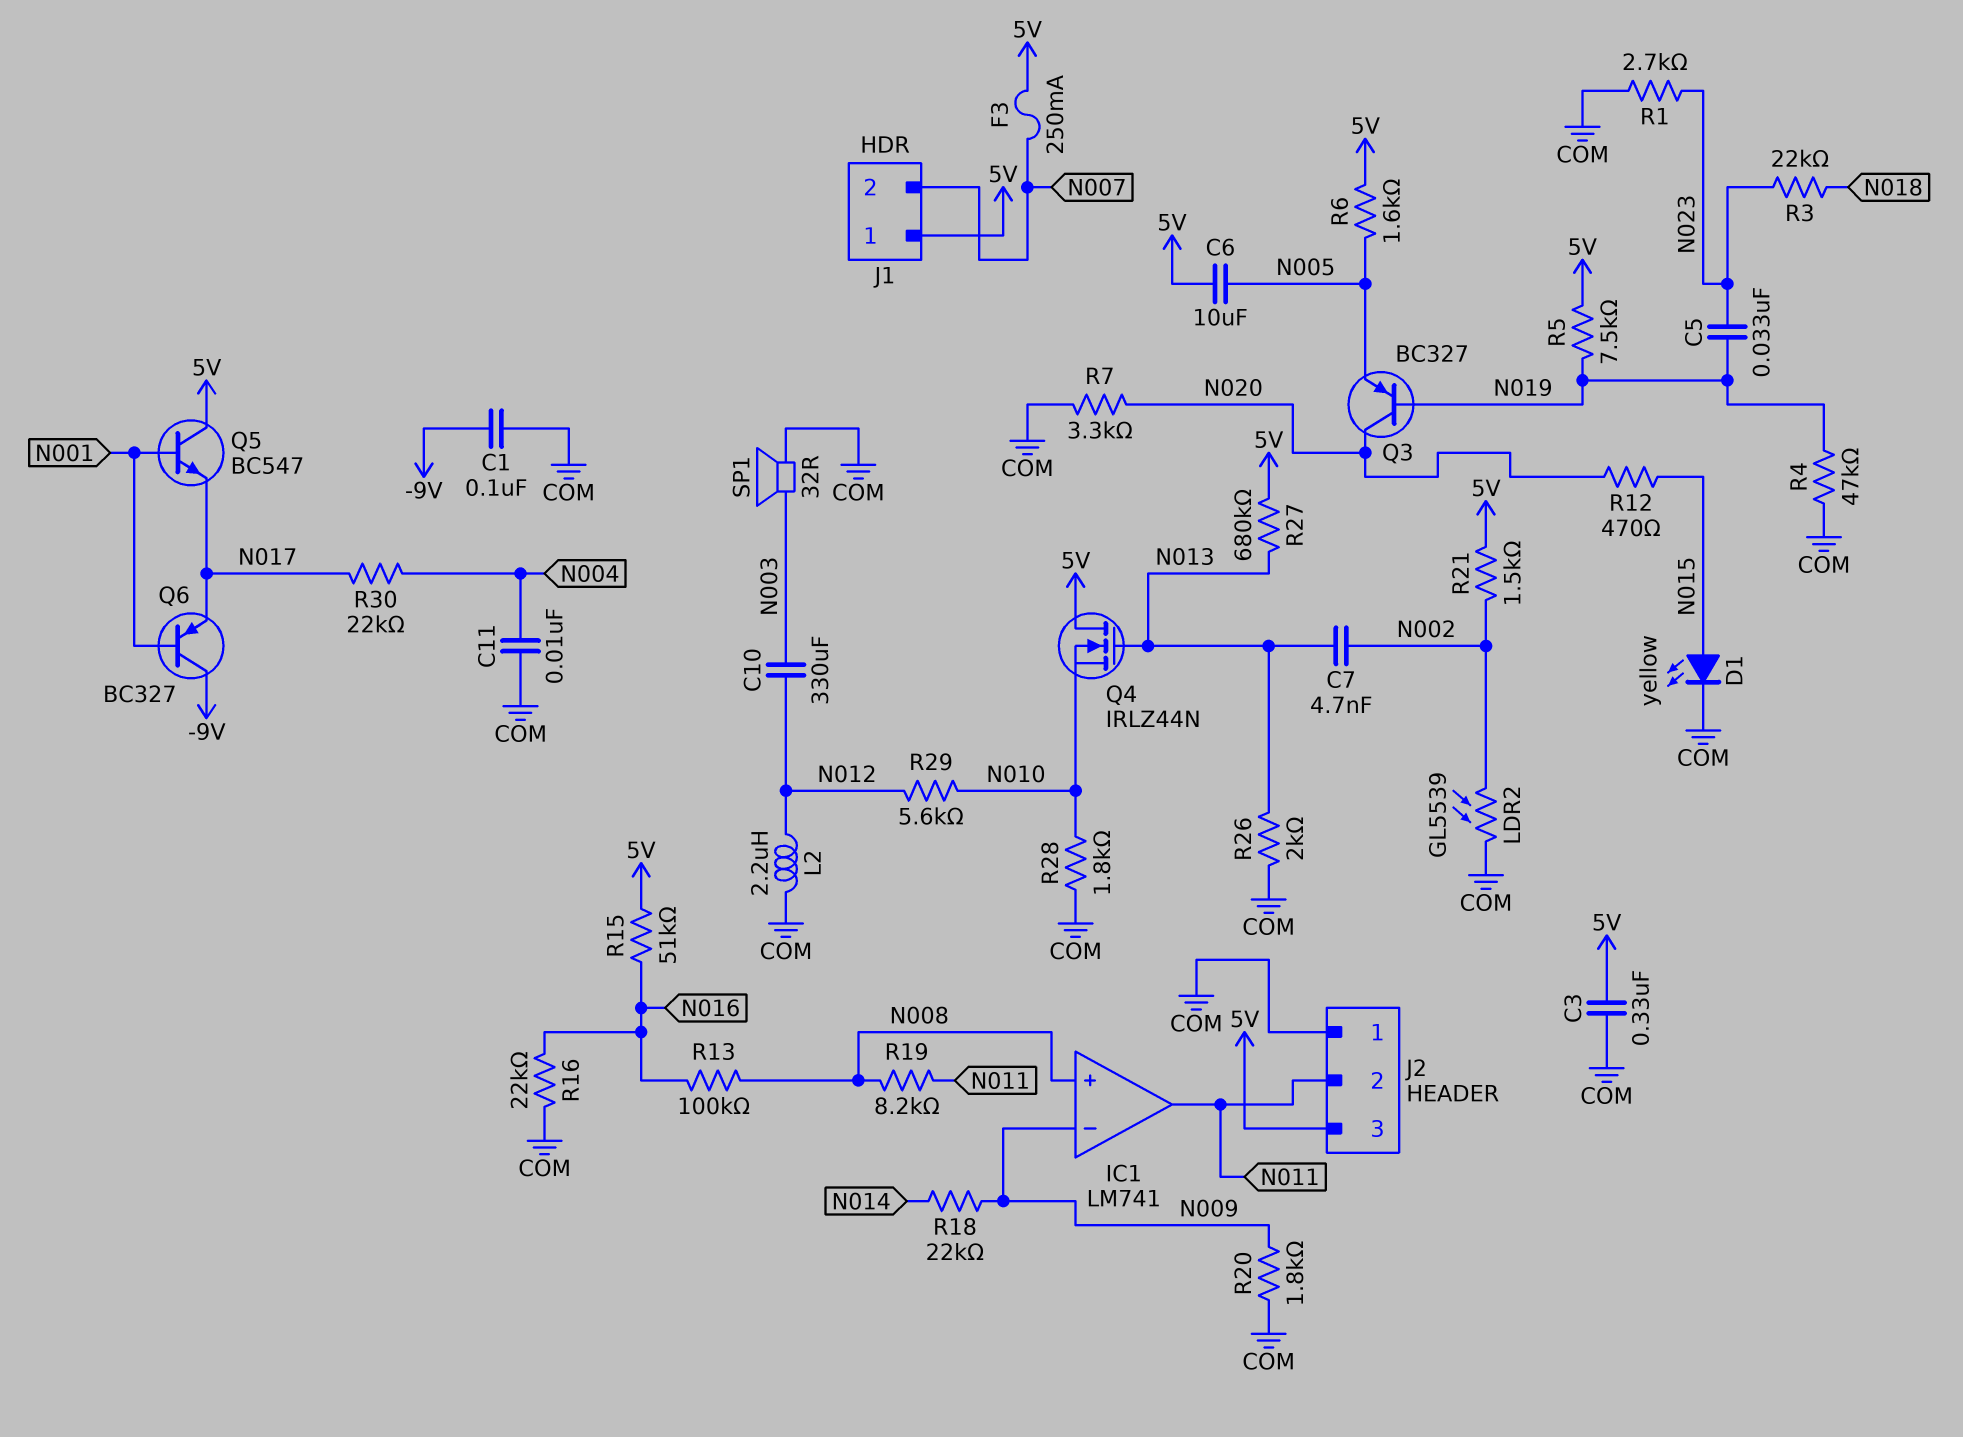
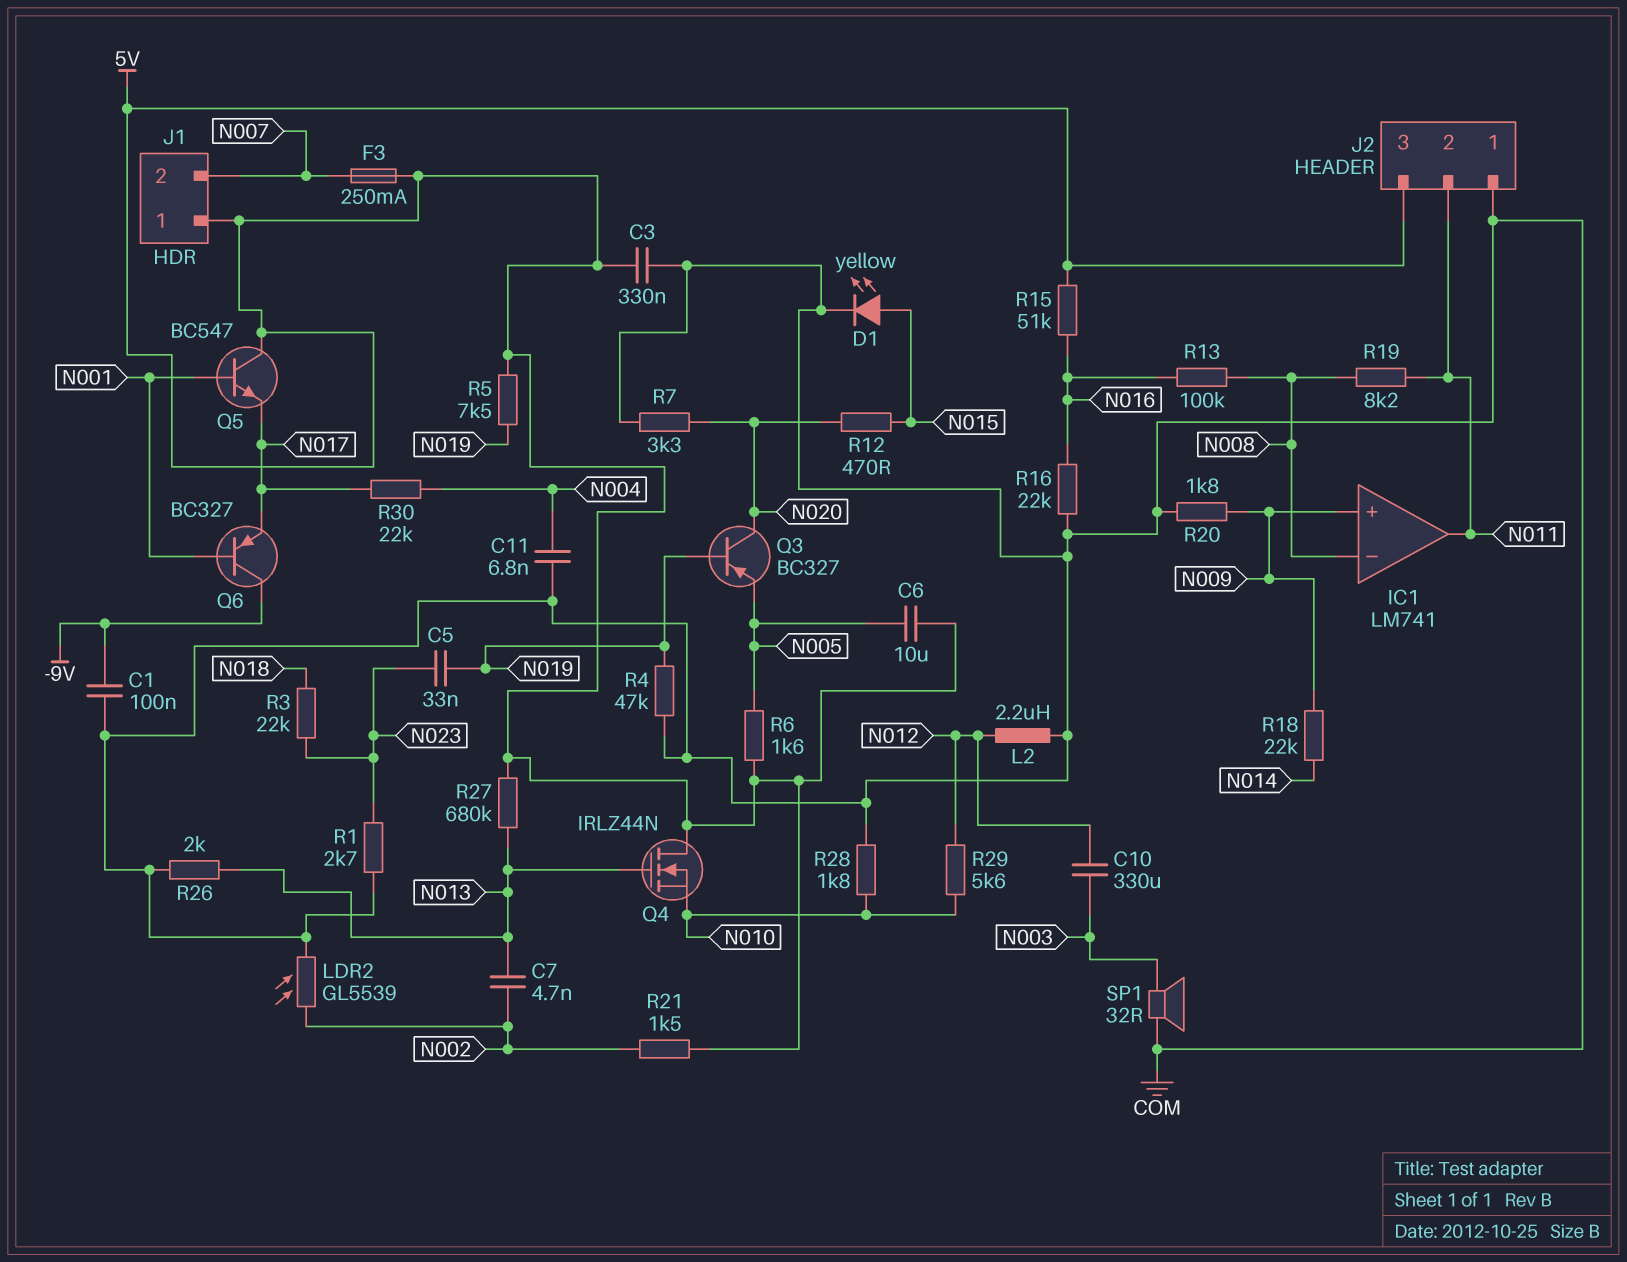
C11: 10nF (COM, N004) -> 6.8nF (COM, N004)
IC1 pin in+: N008 -> N009
IC1 pin in-: N009 -> N008

